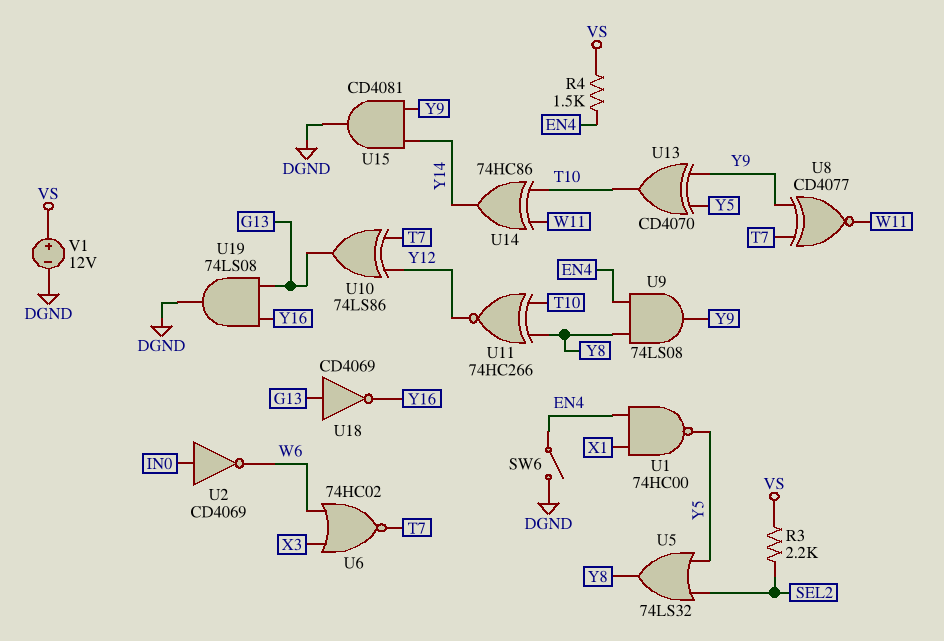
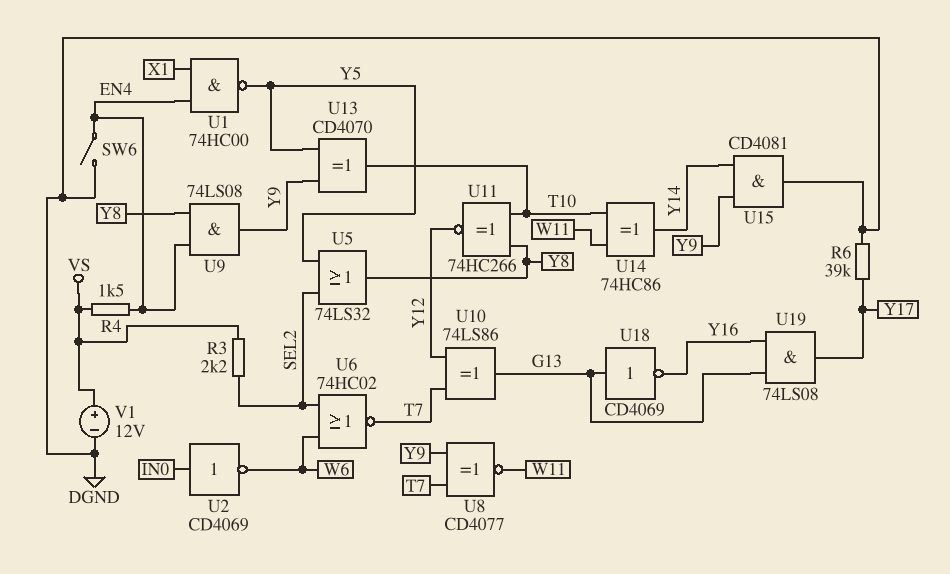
R6: none -> 39k (DGND, Y17)
U6: NOR 74HC02 (in W6, in X3, out T7) -> NOR 74HC02 (in SEL2, in W6, out T7)
U19: AND 74LS08 (in G13, in Y16, out DGND) -> AND 74LS08 (in G13, in Y16, out Y17)

